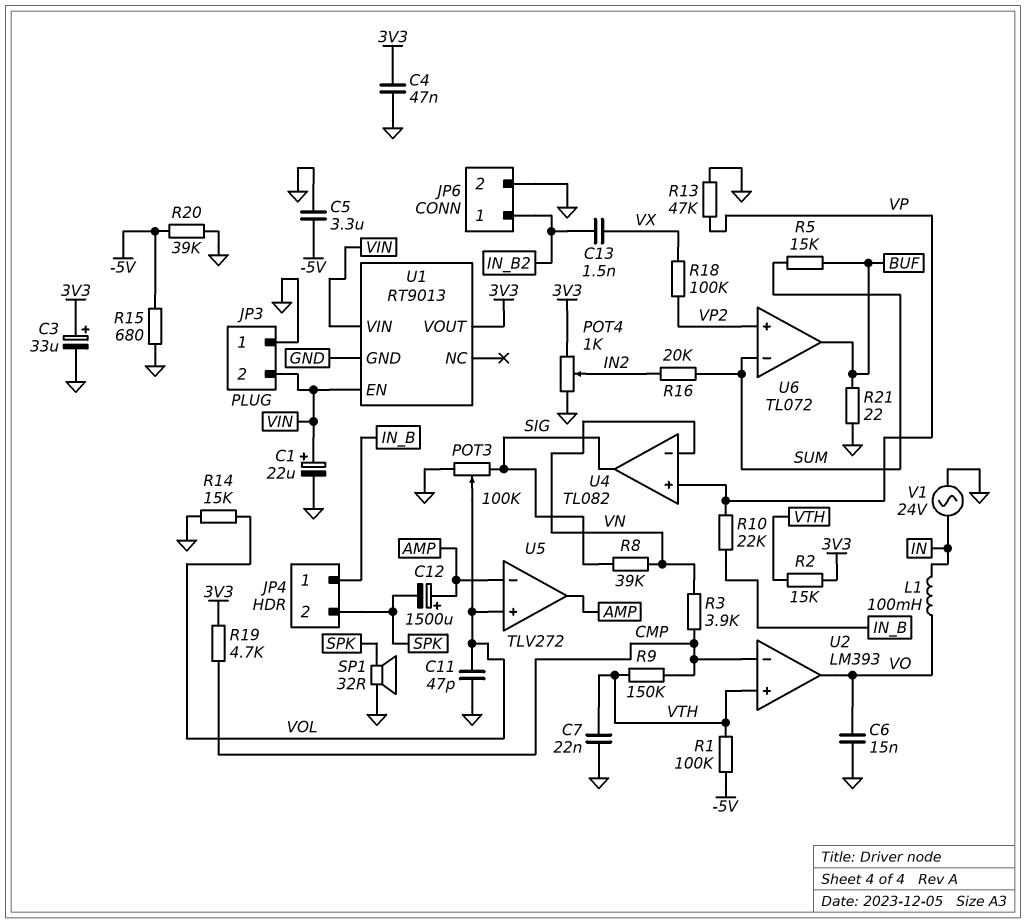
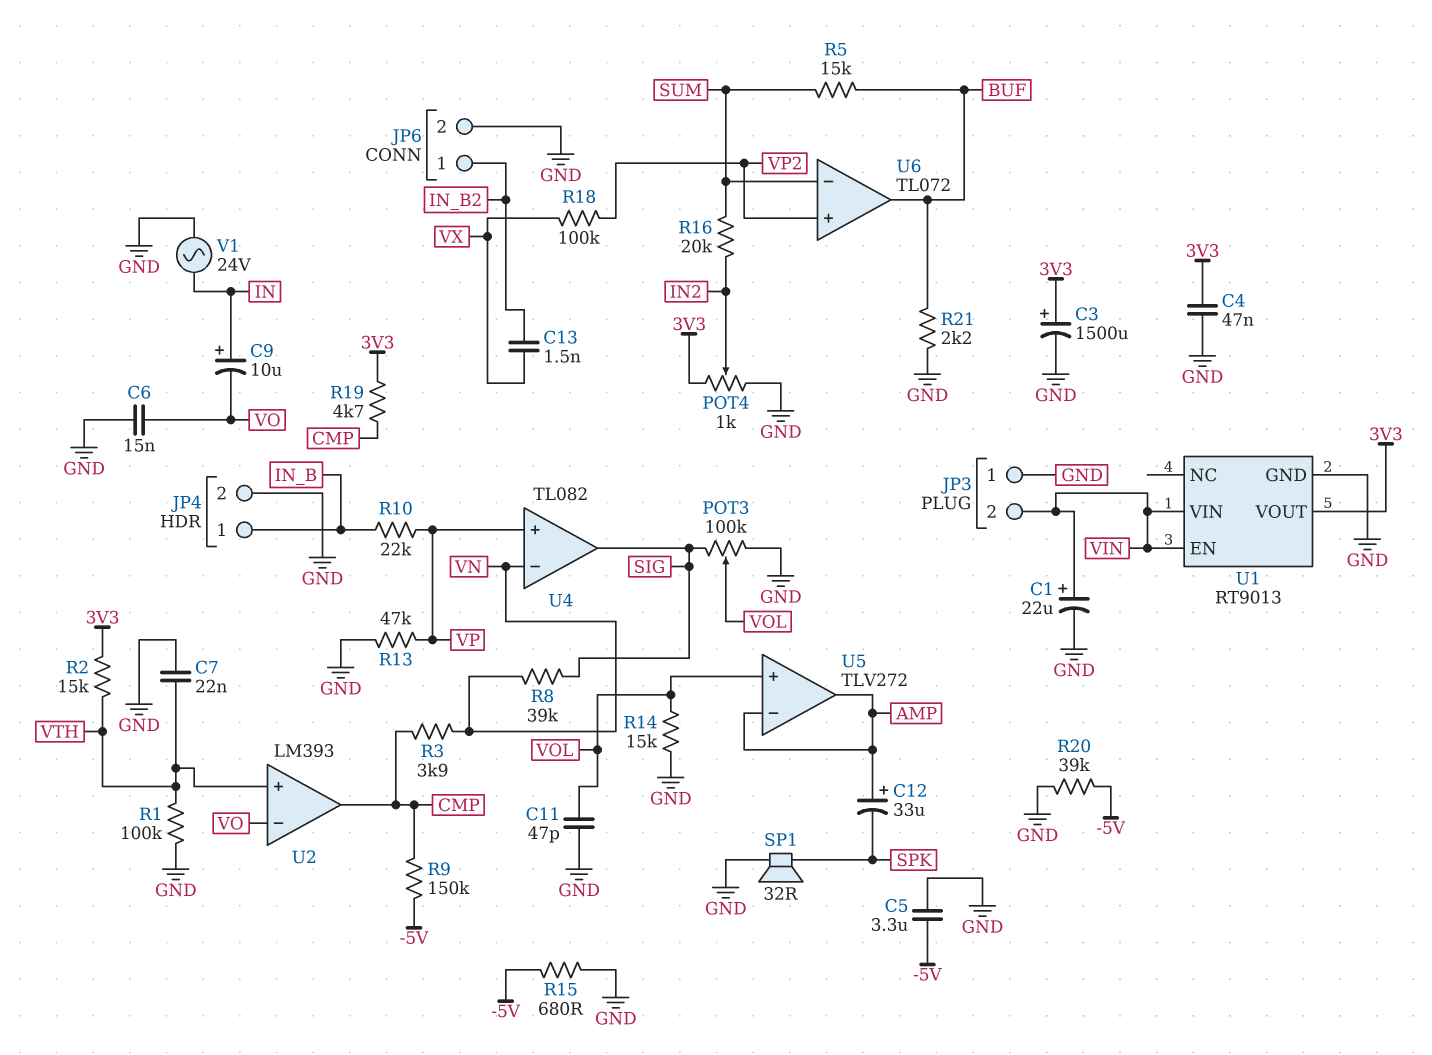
C3: 33uF (plus 3V3, minus GND) -> 1500uF (plus 3V3, minus GND)
C9: none -> 10uF (plus IN, minus VO)
C12: 1500uF (plus AMP, minus SPK) -> 33uF (plus AMP, minus SPK)
JP4 pin 2: SPK -> GND
L1: 100mH (IN, VO) -> none
R1: 100k (-5V, VTH) -> 100k (GND, VTH)
R9: 150k (CMP, VTH) -> 150k (-5V, CMP)
R21: 22 (BUF, GND) -> 2.2k (BUF, GND)
U2 pin in-: CMP -> VO
U2 pin out: VO -> CMP

